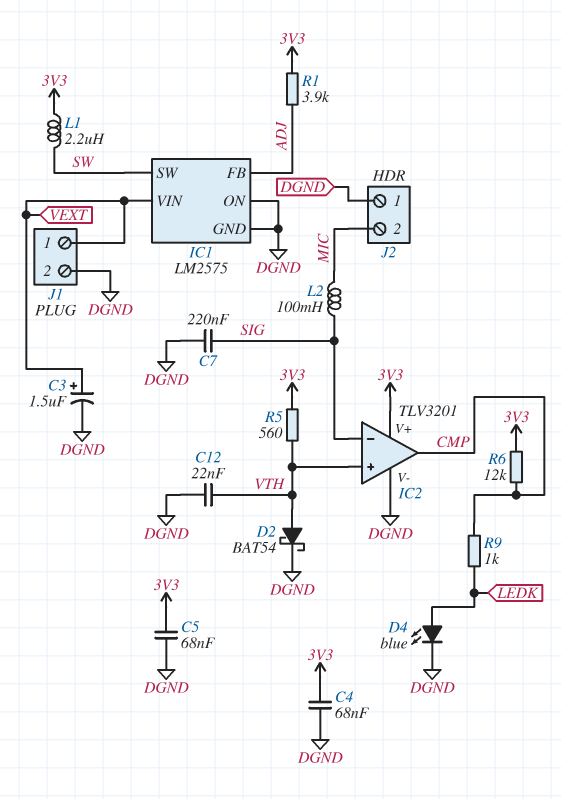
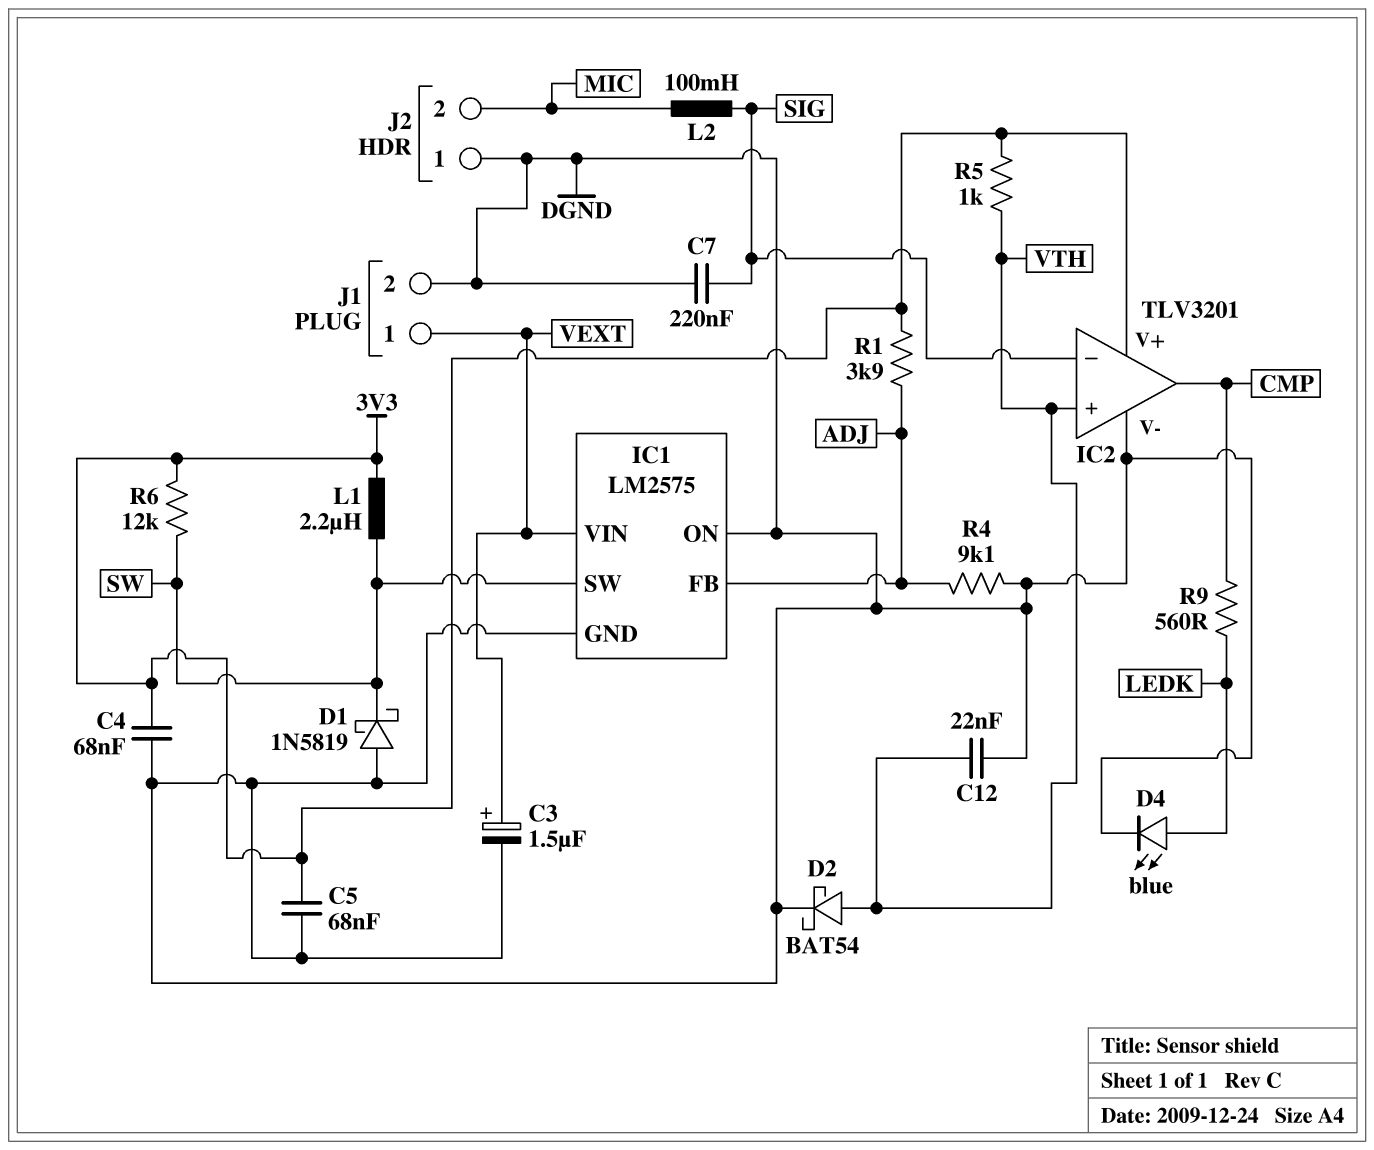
D1: none -> schottky 1N5819 (A DGND, K SW)
R4: none -> 9.1k (ADJ, DGND)
R5: 560 (3V3, VTH) -> 1k (3V3, VTH)
R6: 12k (3V3, CMP) -> 12k (3V3, SW)
R9: 1k (CMP, LEDK) -> 560 (CMP, LEDK)

